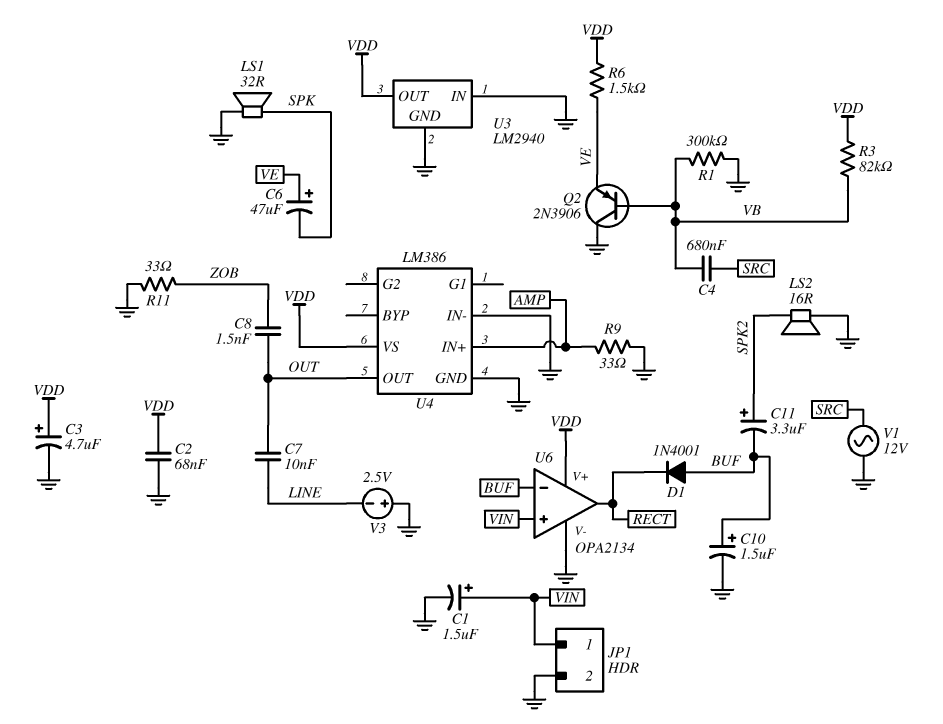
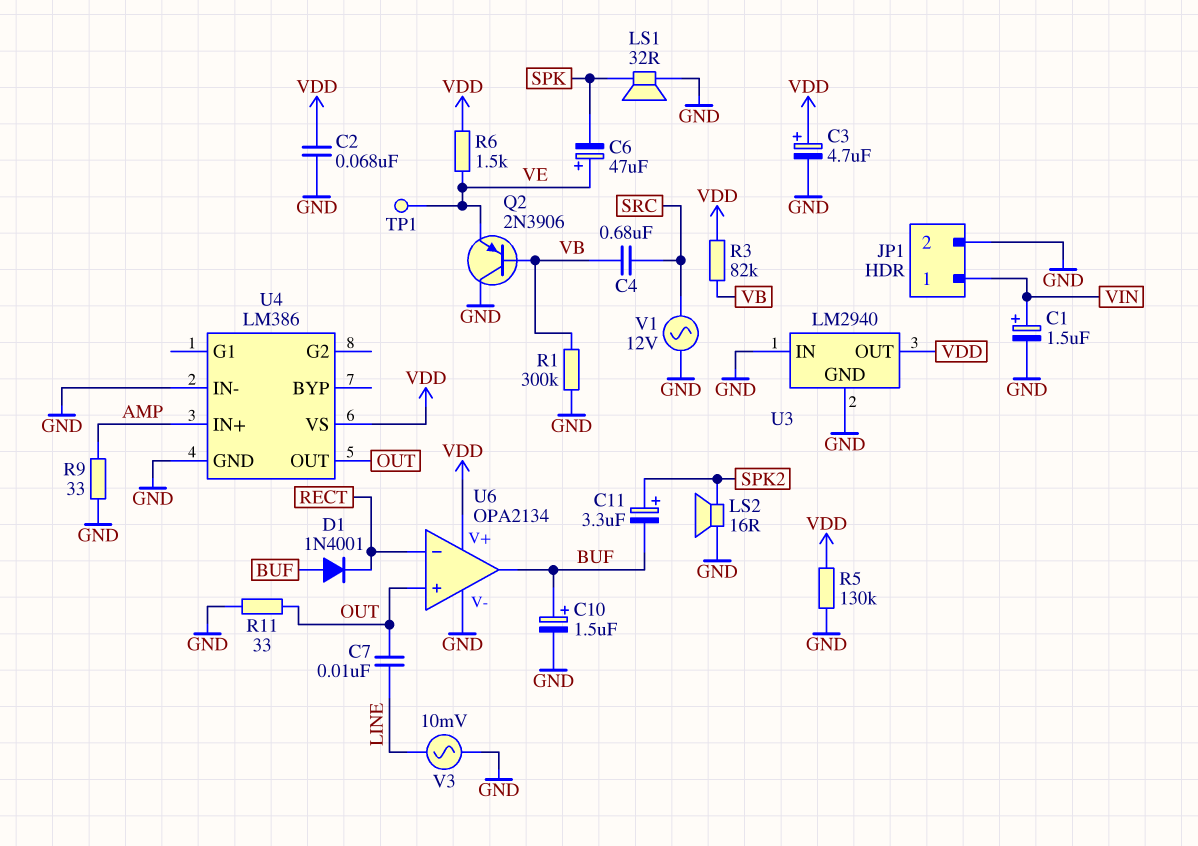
C8: 1.5nF (OUT, ZOB) -> none
R5: none -> 130k (GND, VDD)
R11: 33 (GND, ZOB) -> 33 (GND, OUT)
TP1: none -> test point (VE)
U6 pin in+: VIN -> OUT
U6 pin in-: BUF -> RECT
U6 pin out: RECT -> BUF
V3: 2.5V (plus GND, minus LINE) -> AC 10mV (GND, LINE)

